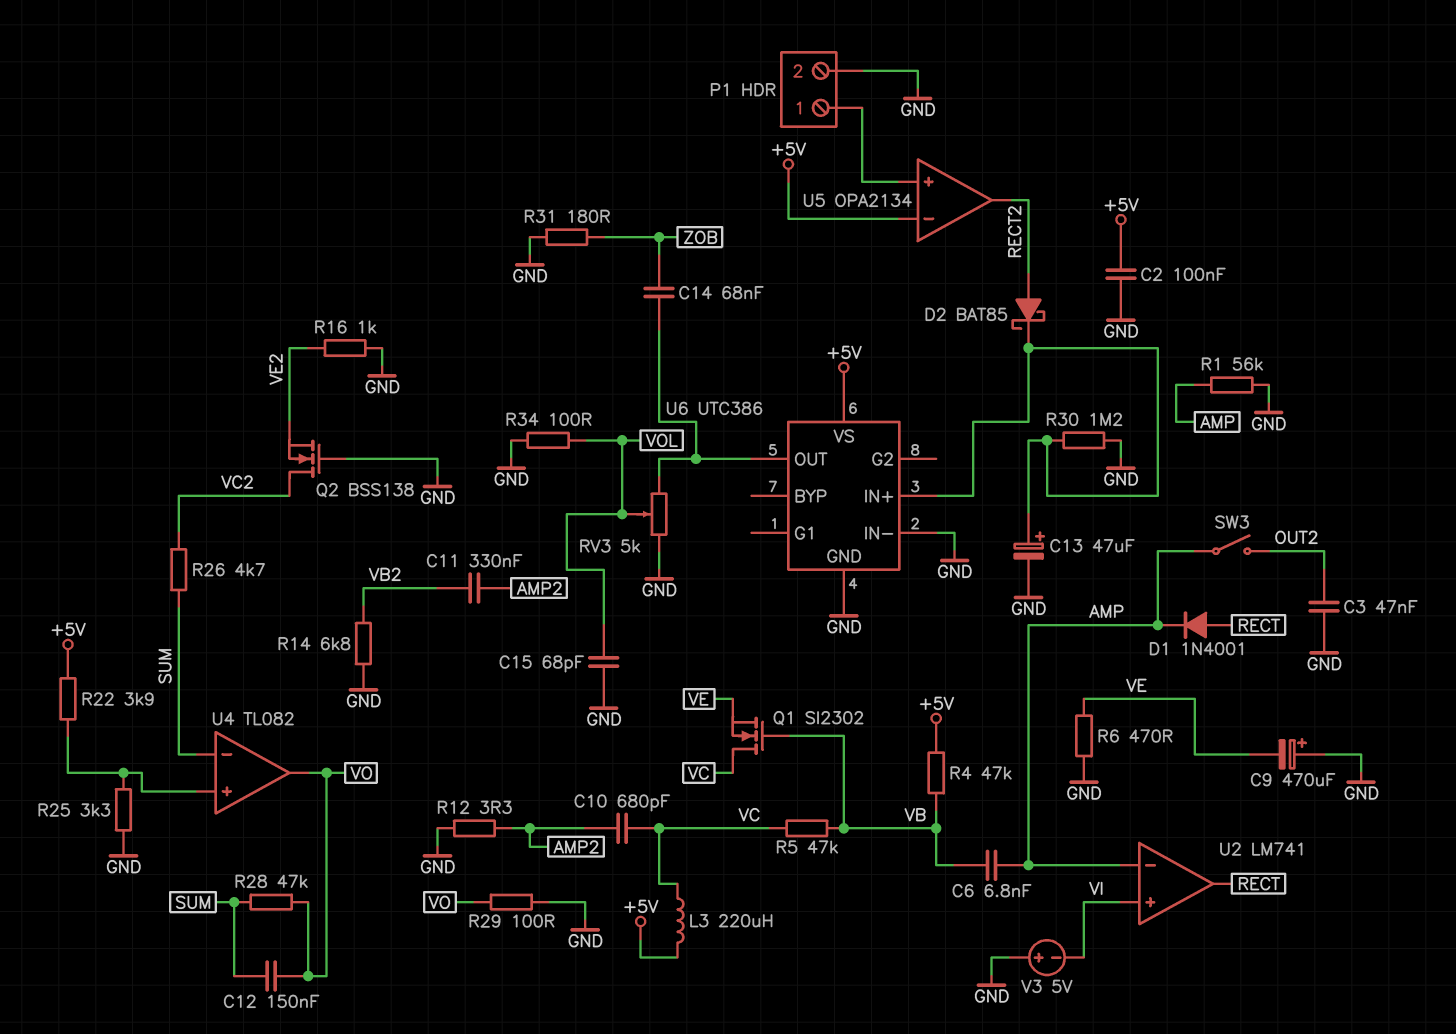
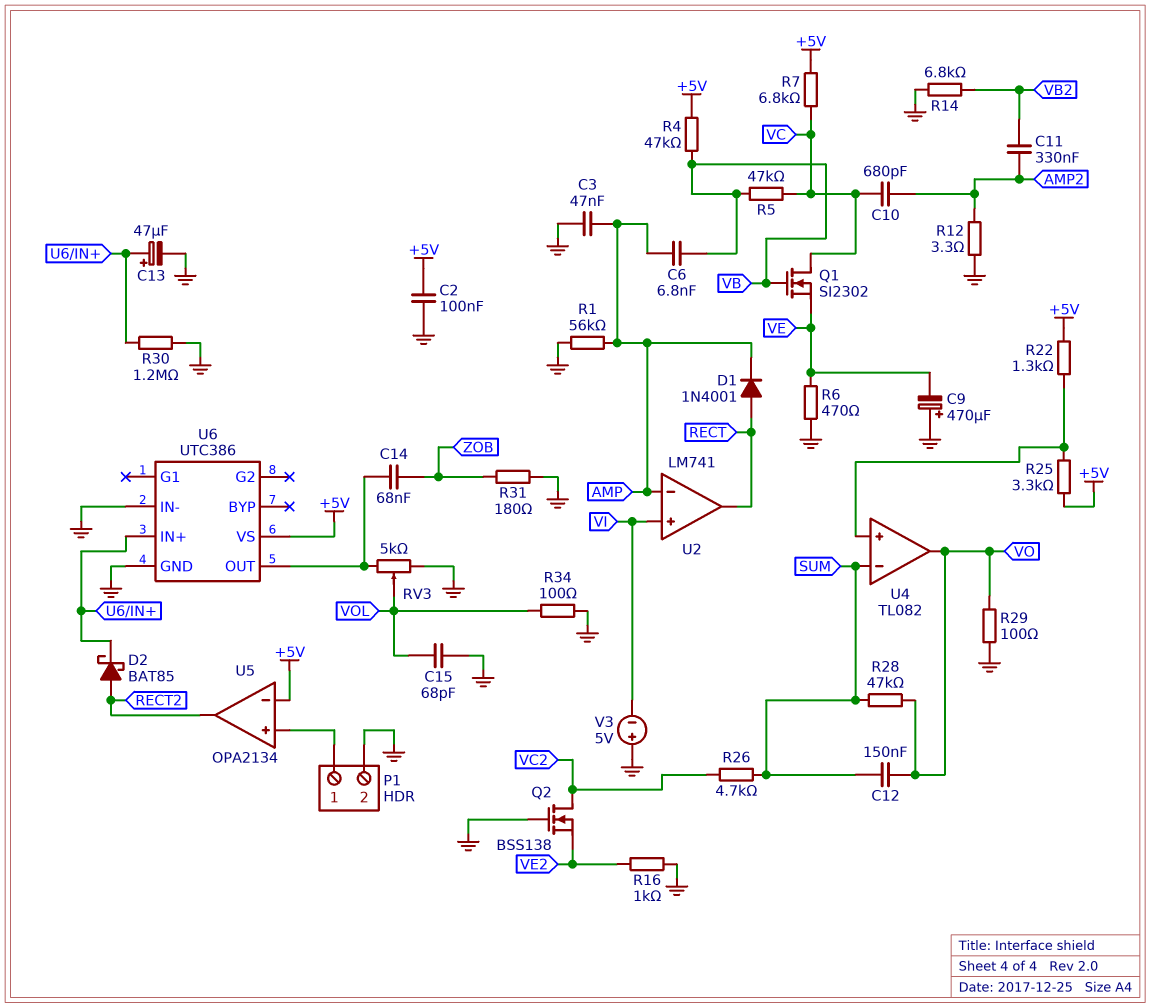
C3: 47nF (GND, OUT2) -> 47nF (AMP, GND)
L3: 220uH (+5V, VC) -> none
R7: none -> 6.8k (+5V, VC)
R22: 3.9k (+5V, U4/in+) -> 1.3k (+5V, U4/in+)
R25: 3.3k (GND, U4/in+) -> 3.3k (+5V, U4/in+)
SW3: switch (AMP, OUT2) -> none

